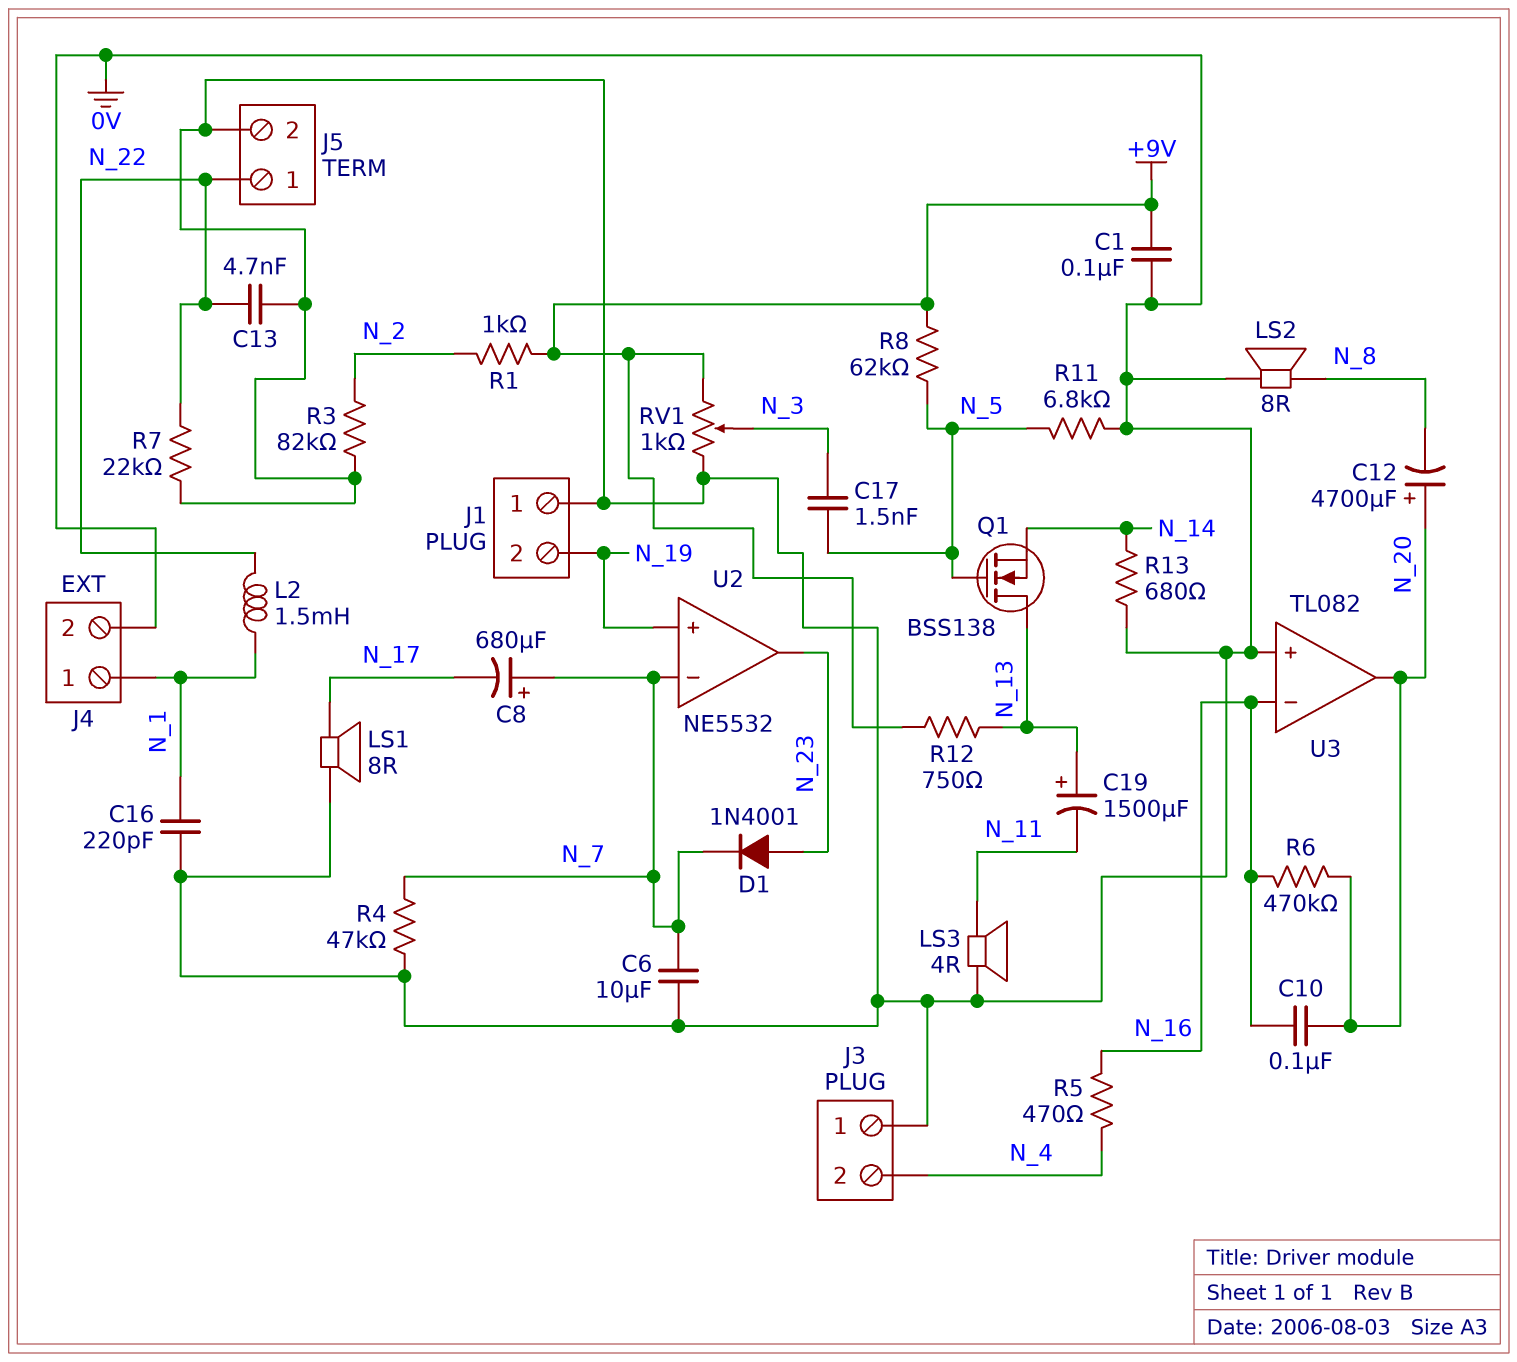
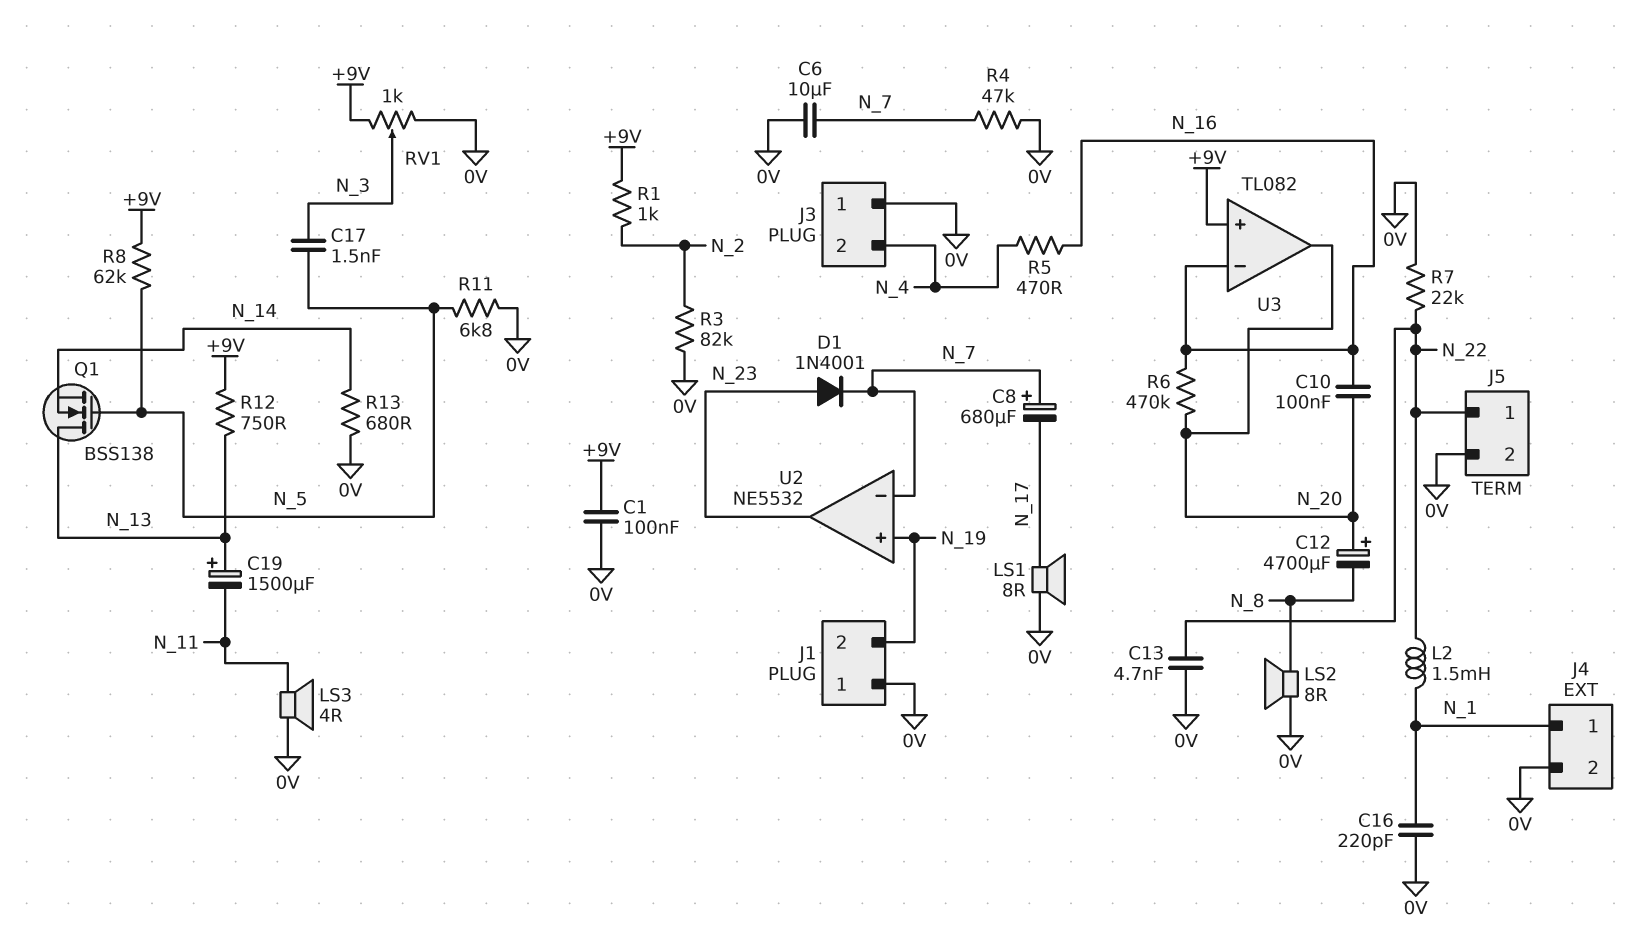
U3 pin in+: 0V -> +9V

